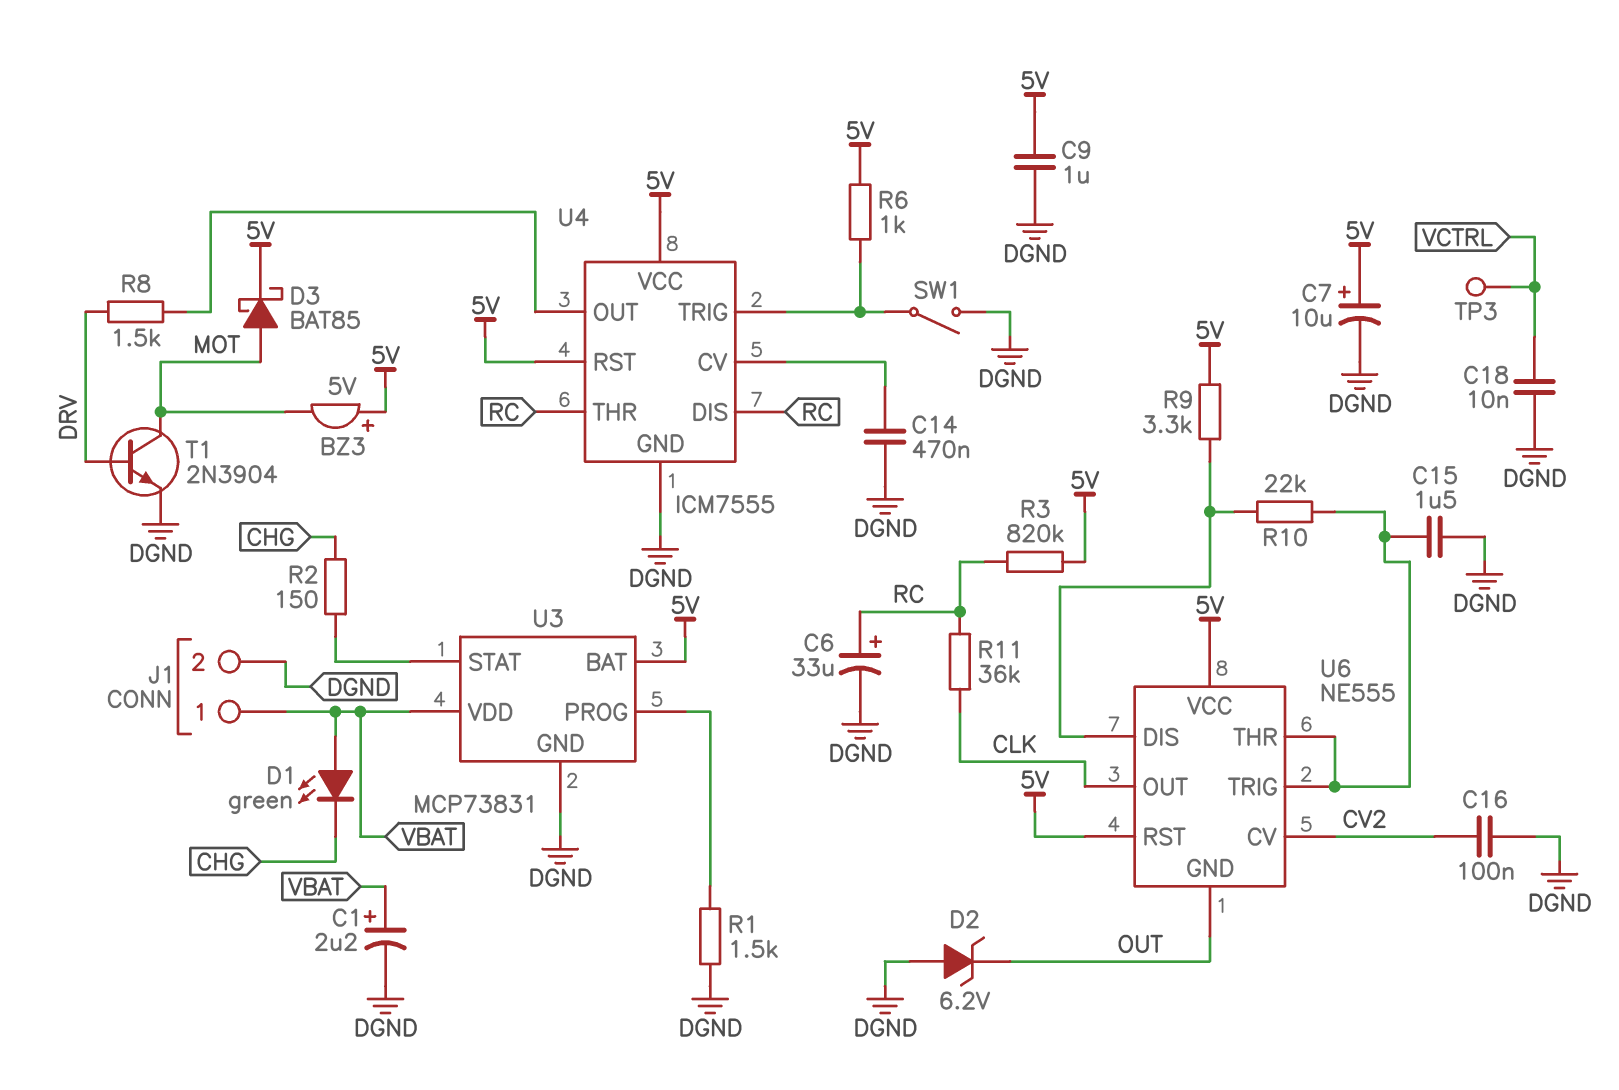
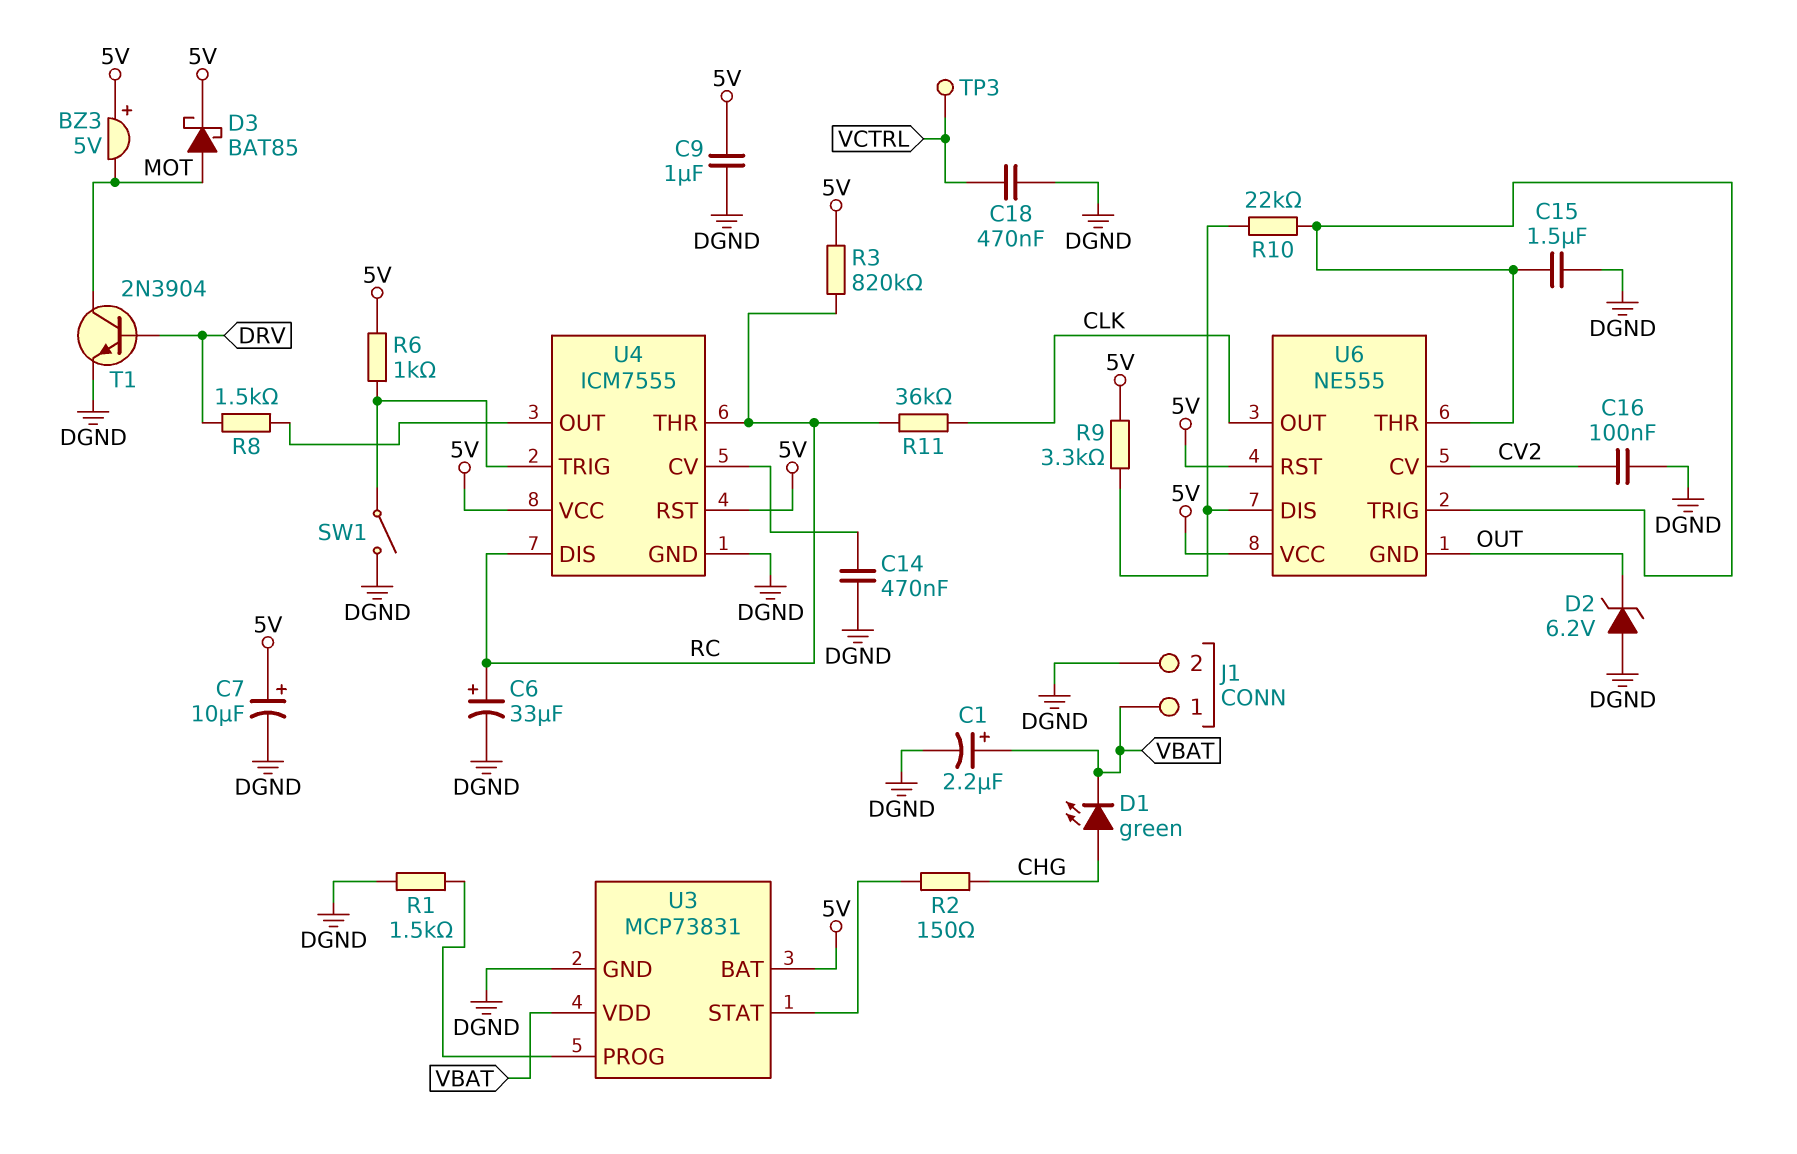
C18: 10nF (DGND, VCTRL) -> 470nF (DGND, VCTRL)
D1: LED green (A VBAT, K CHG) -> LED green (A CHG, K VBAT)

